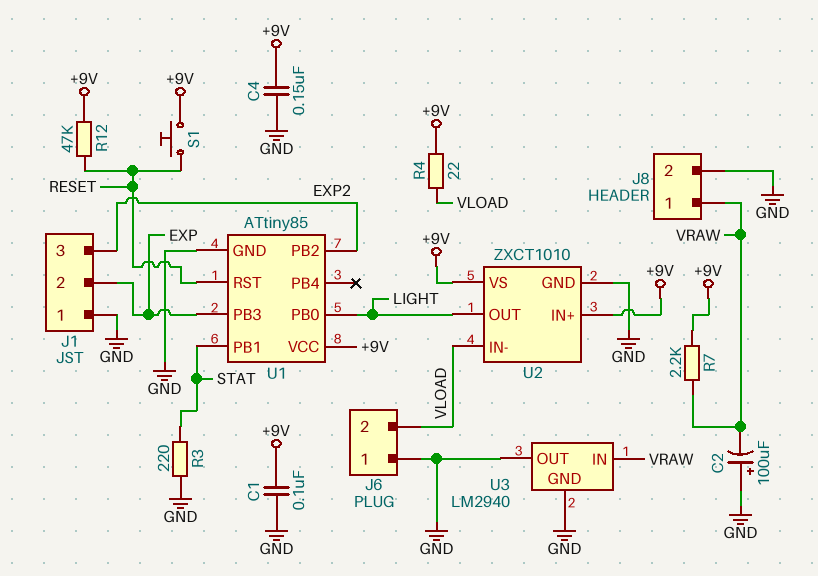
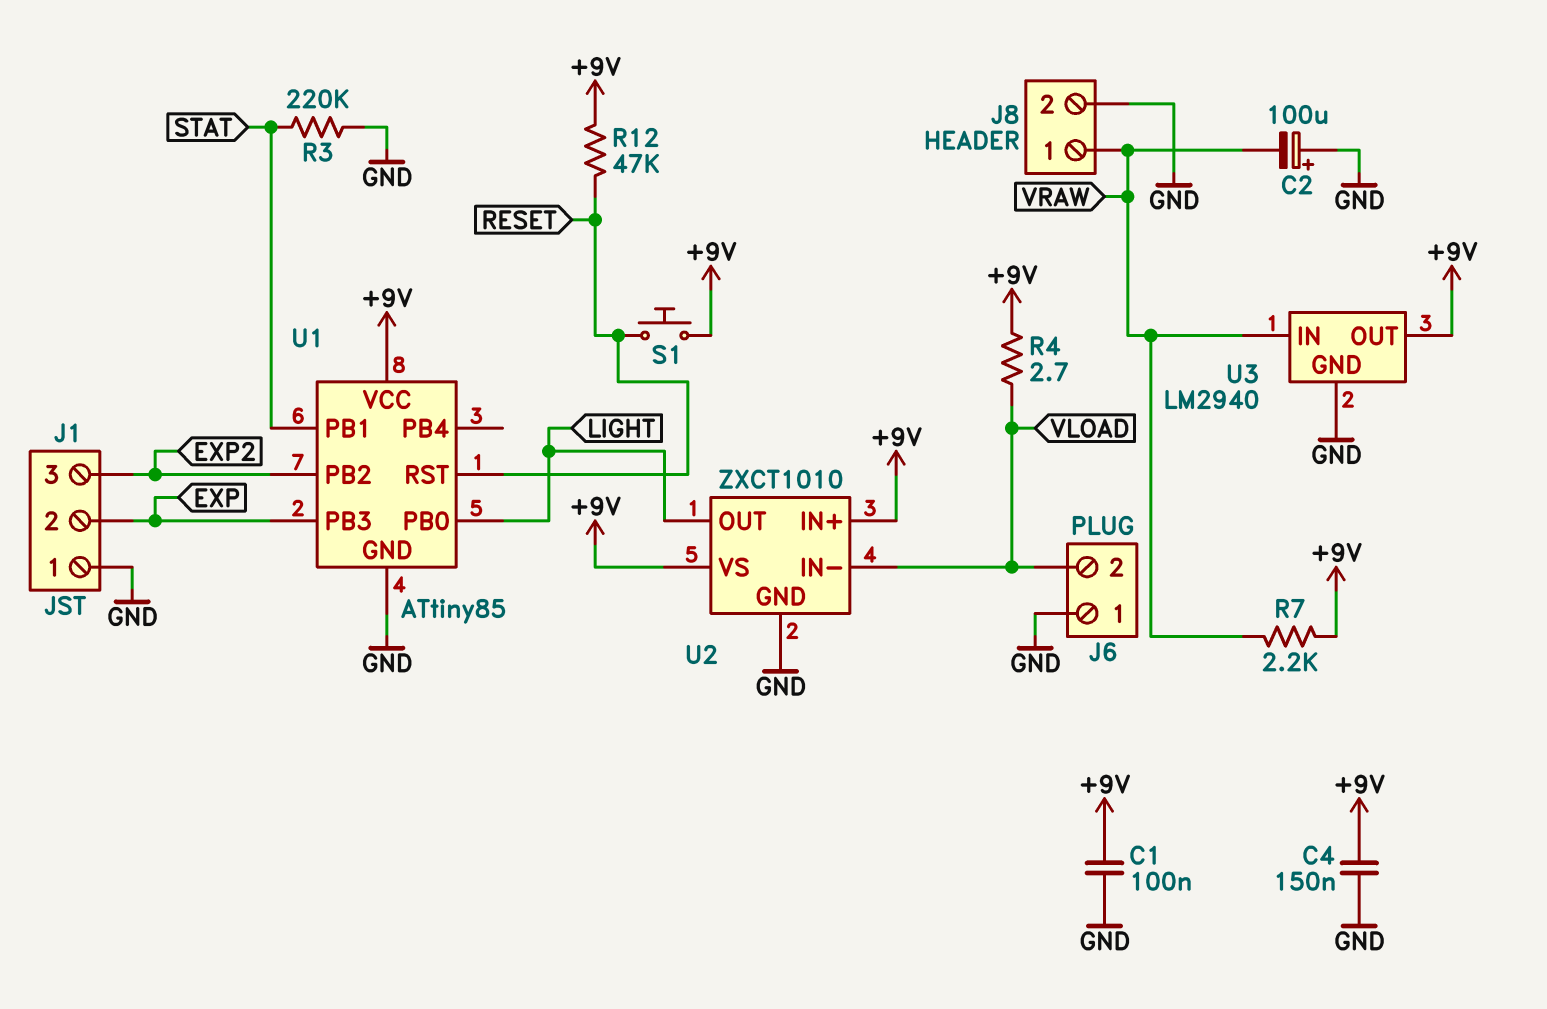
R3: 220 (GND, STAT) -> 220k (GND, STAT)
R4: 22 (+9V, VLOAD) -> 2.7 (+9V, VLOAD)
U3 pin OUT: GND -> +9V

